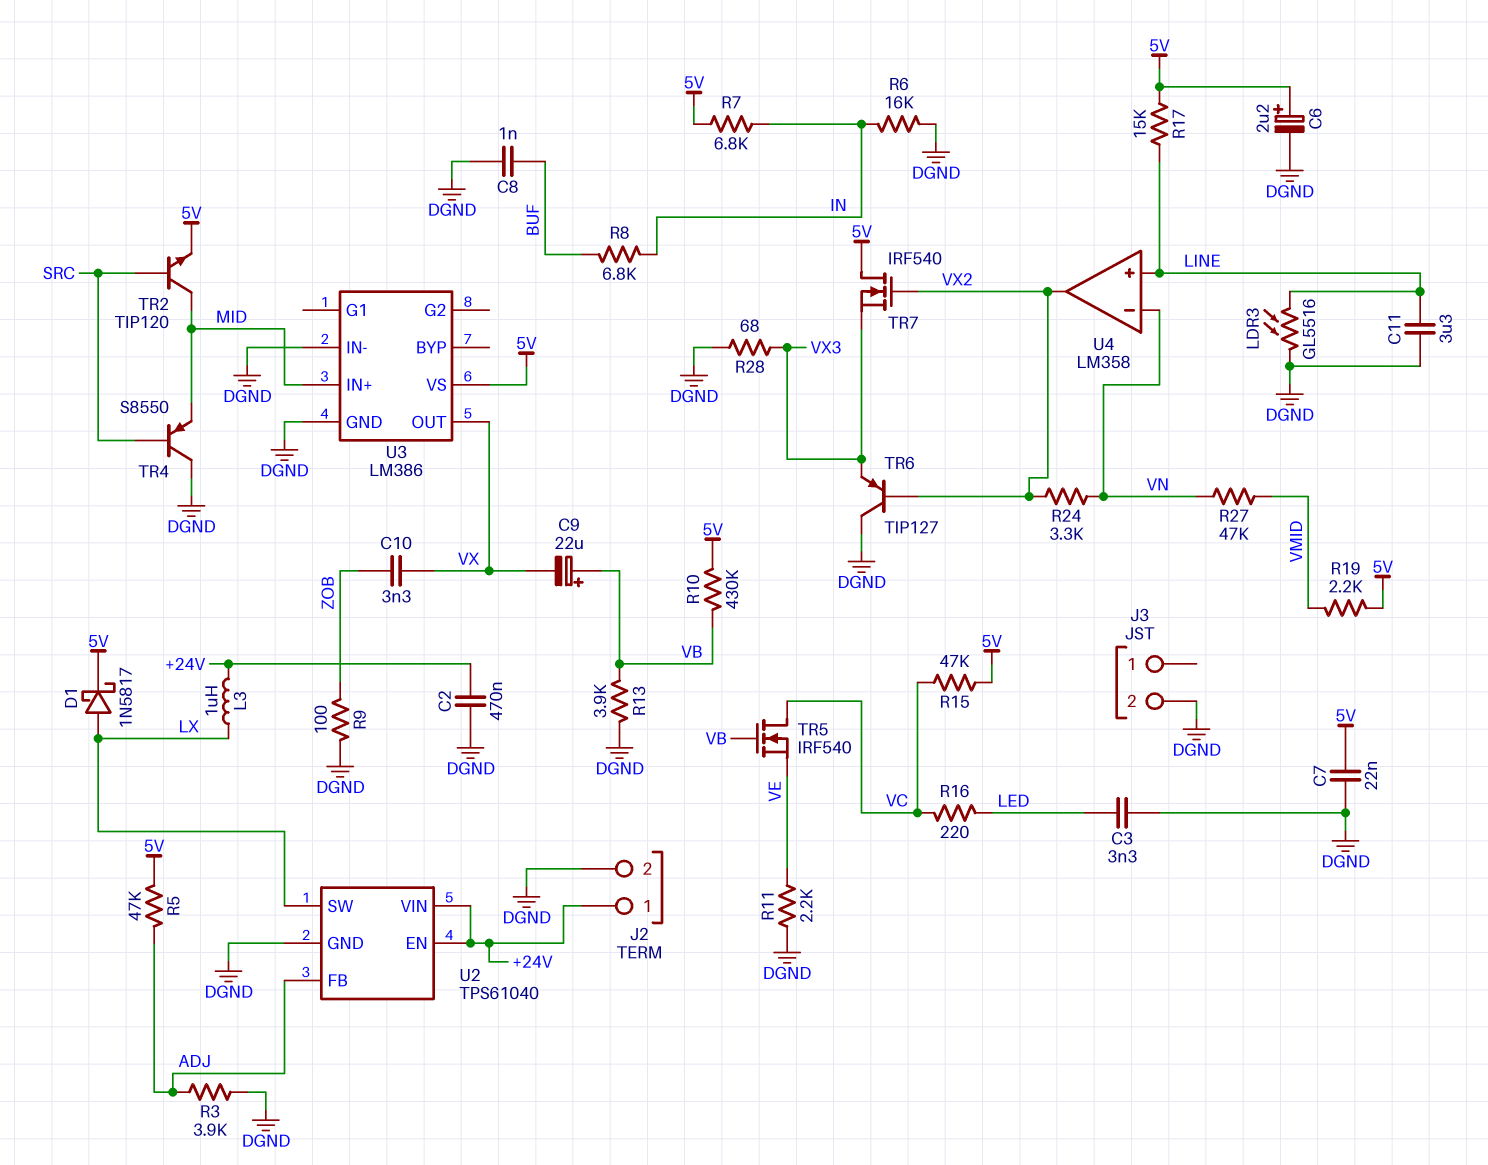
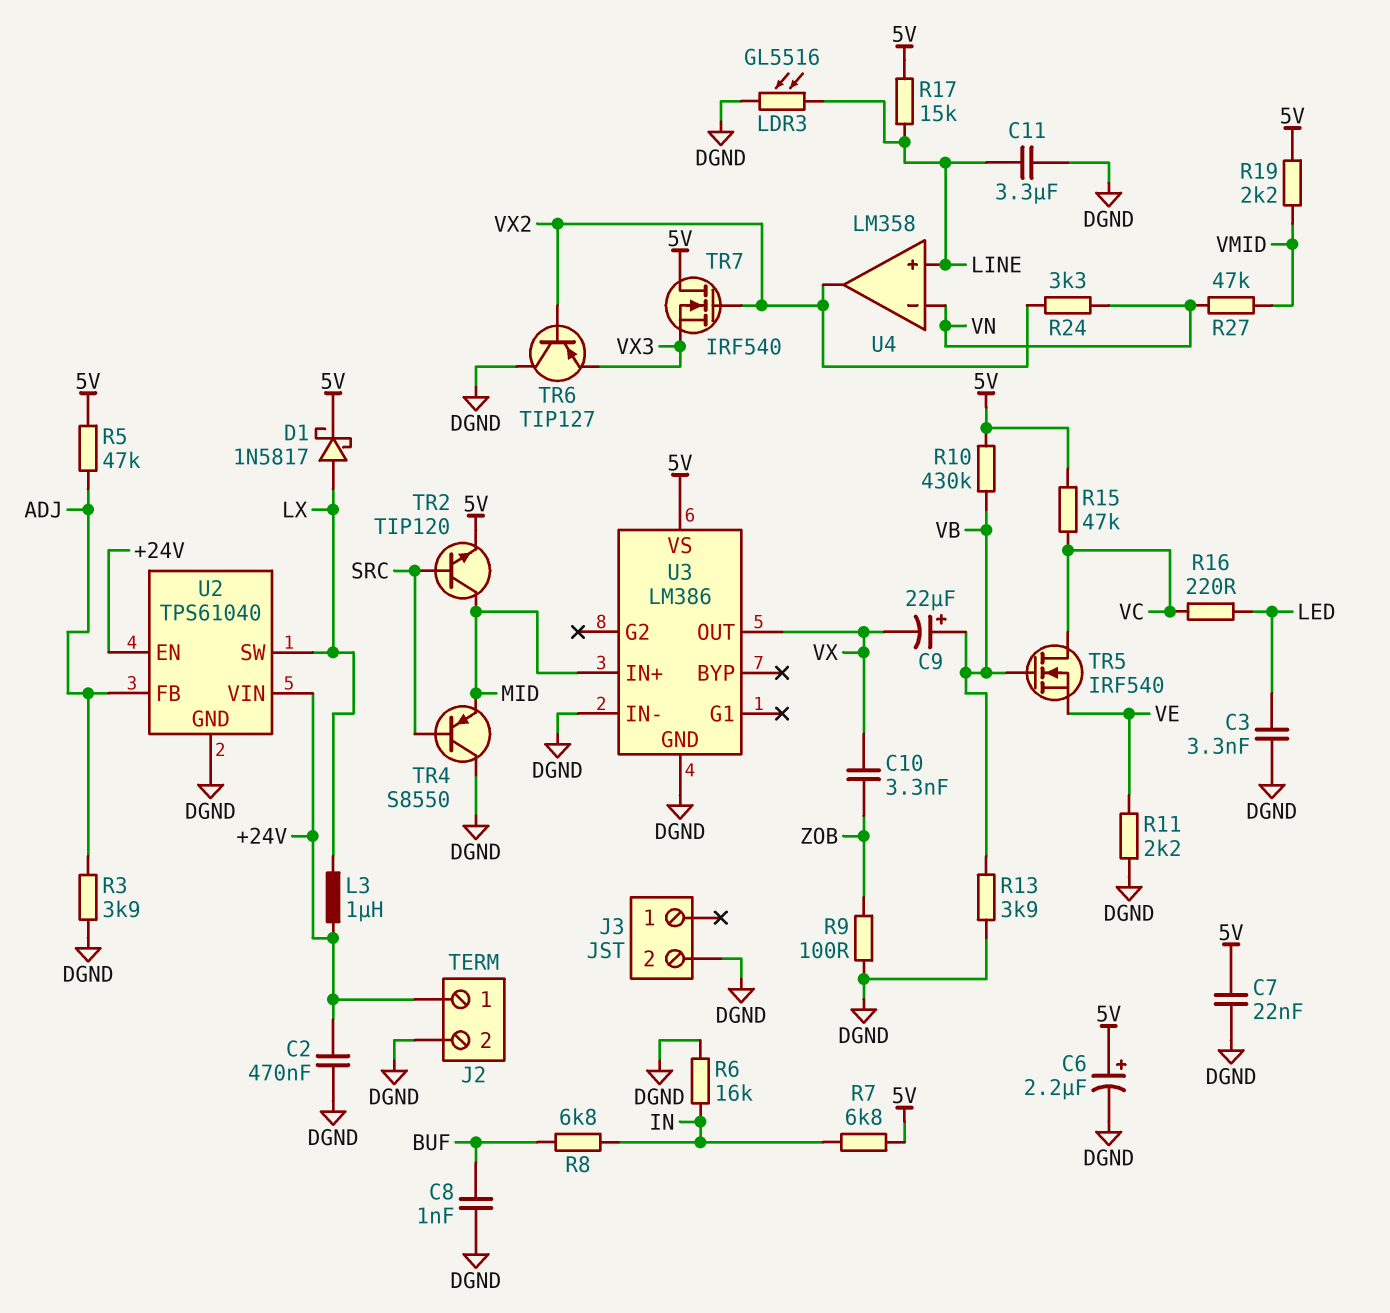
R28: 68 (DGND, VX3) -> none

